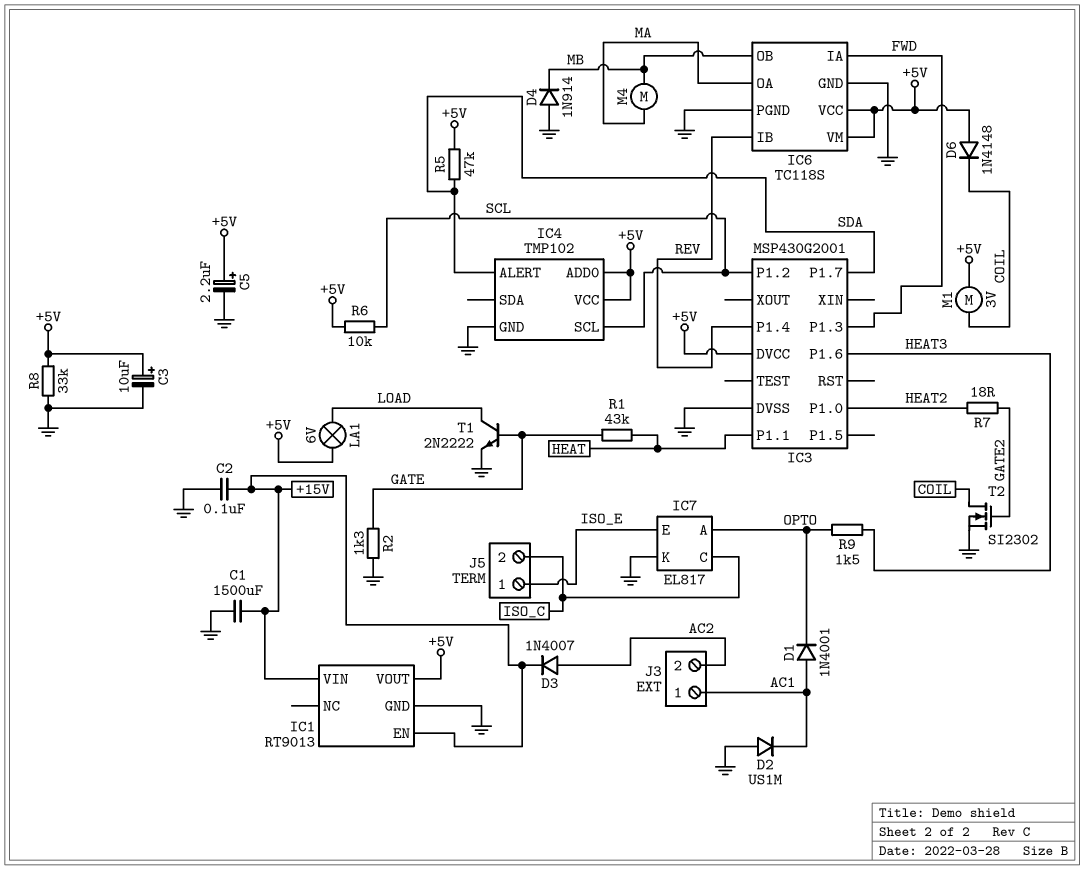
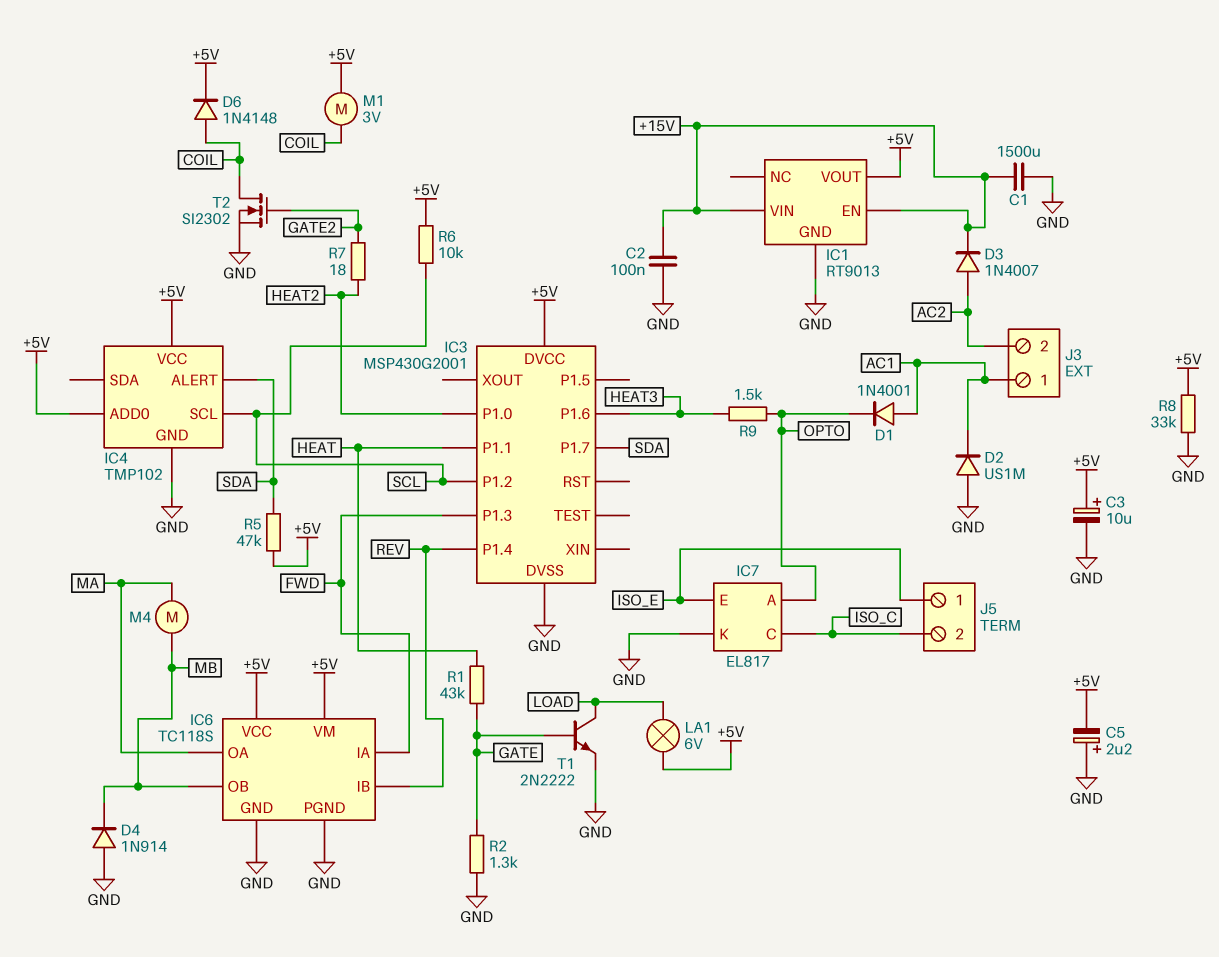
C5: 2.2uF (plus +5V, minus GND) -> 2.2uF (plus GND, minus +5V)
D6: diode 1N4148 (A +5V, K COIL) -> diode 1N4148 (A COIL, K +5V)

